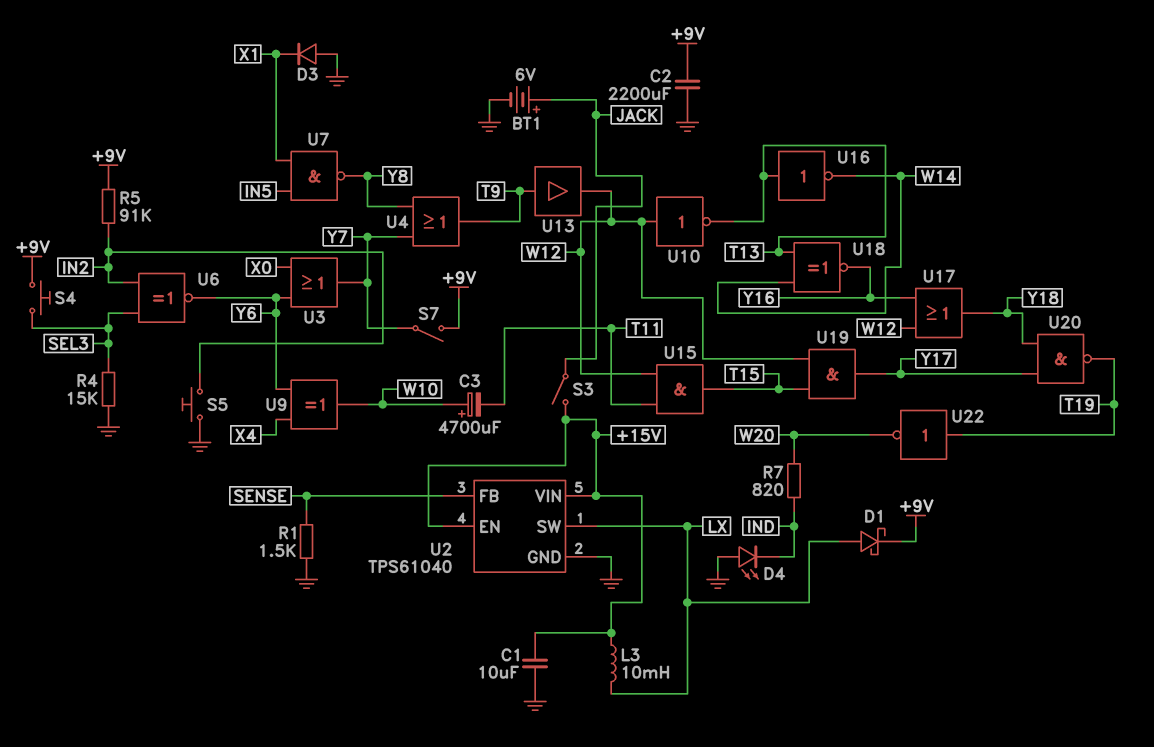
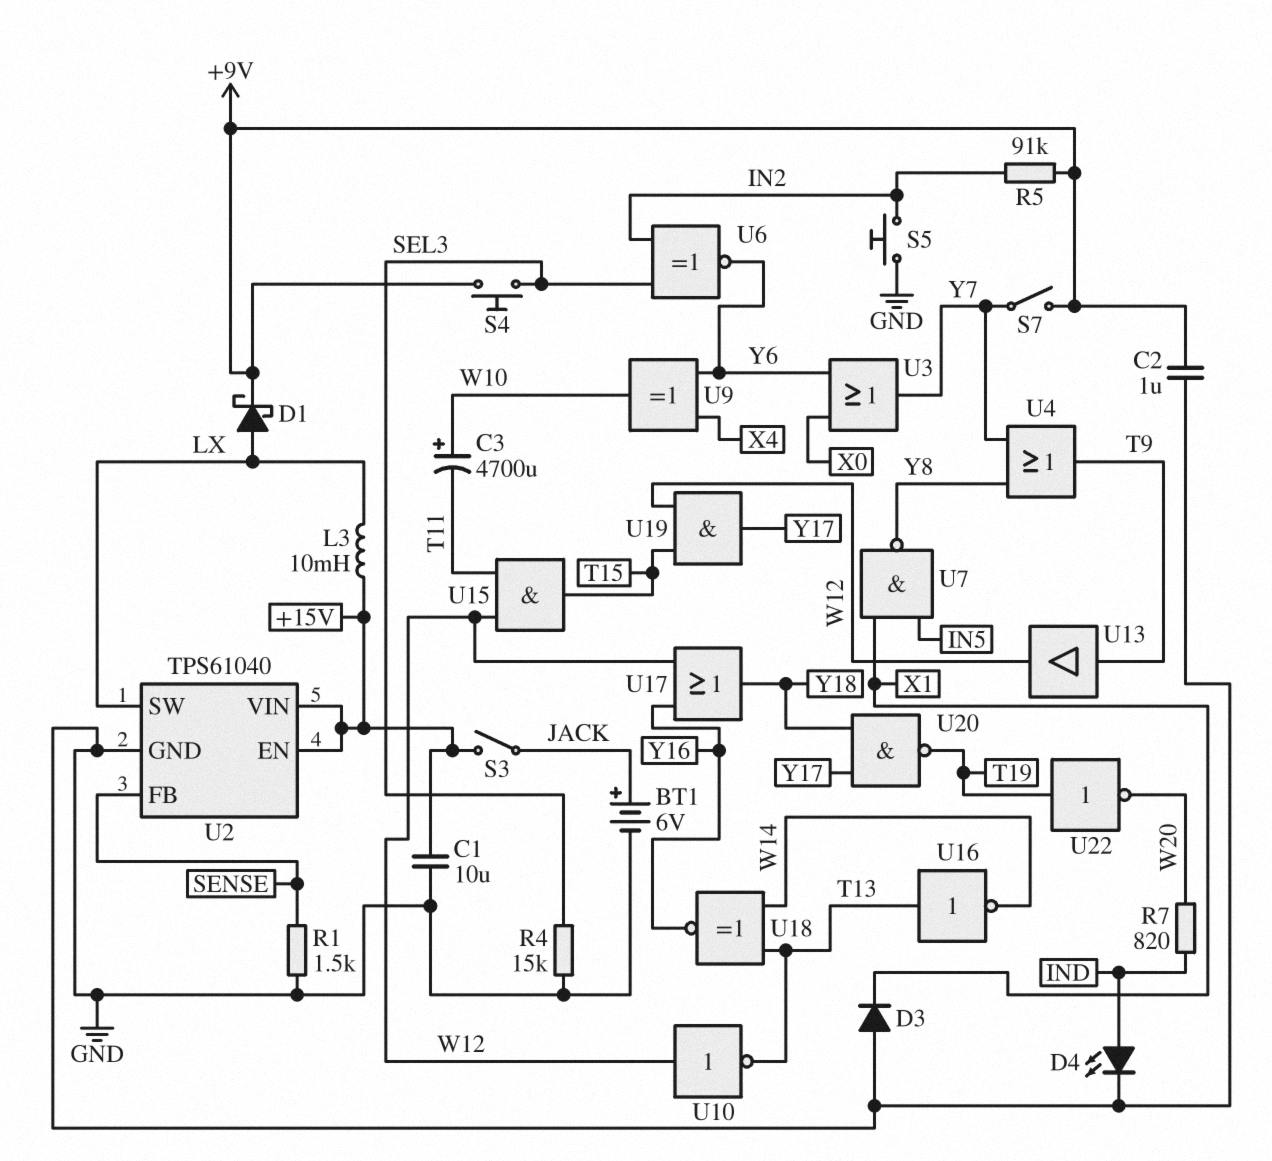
C2: 2200uF (+9V, GND) -> 1uF (+9V, GND)
D4: LED (A GND, K IND) -> LED (A IND, K GND)

